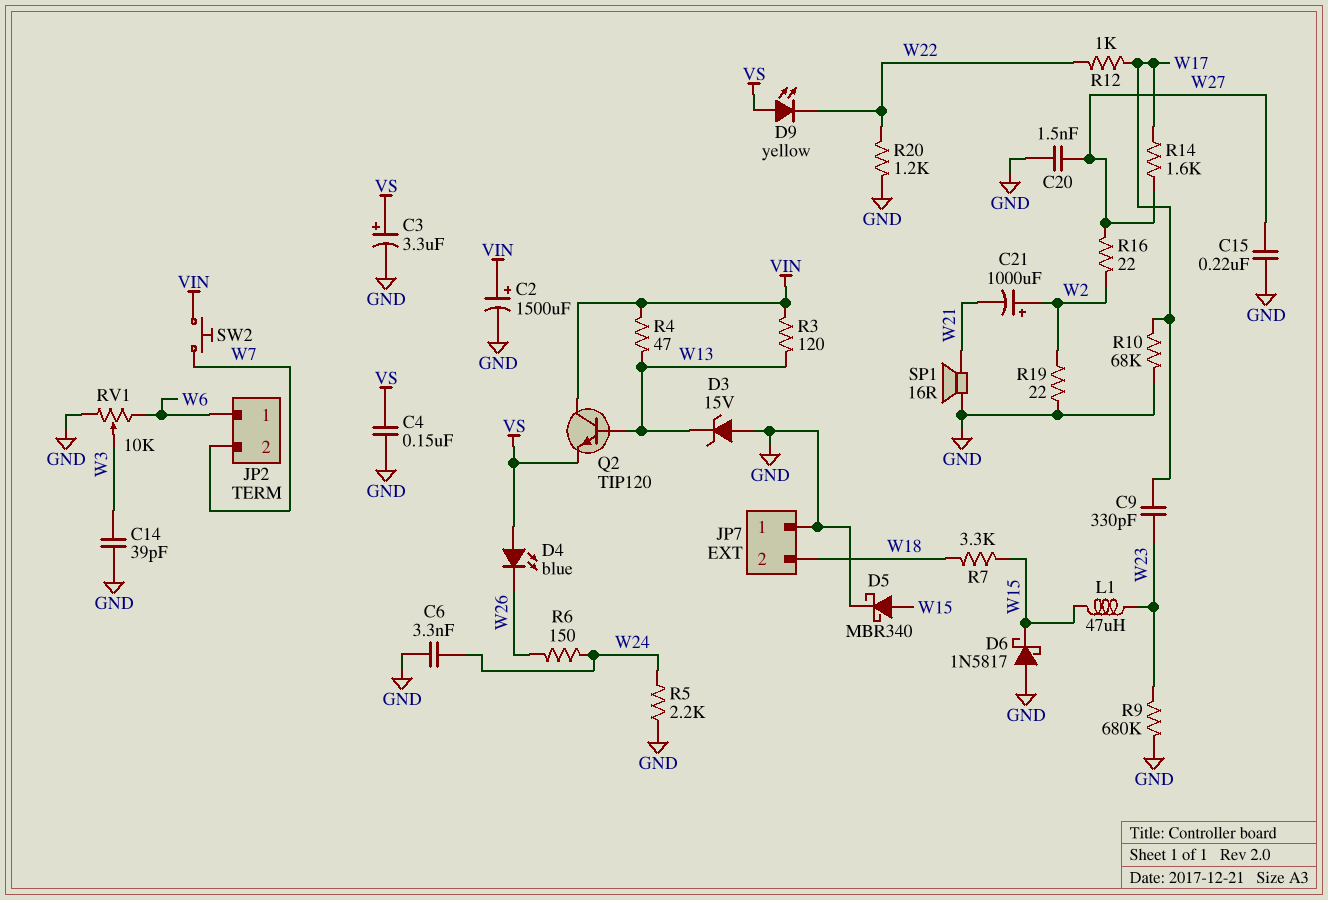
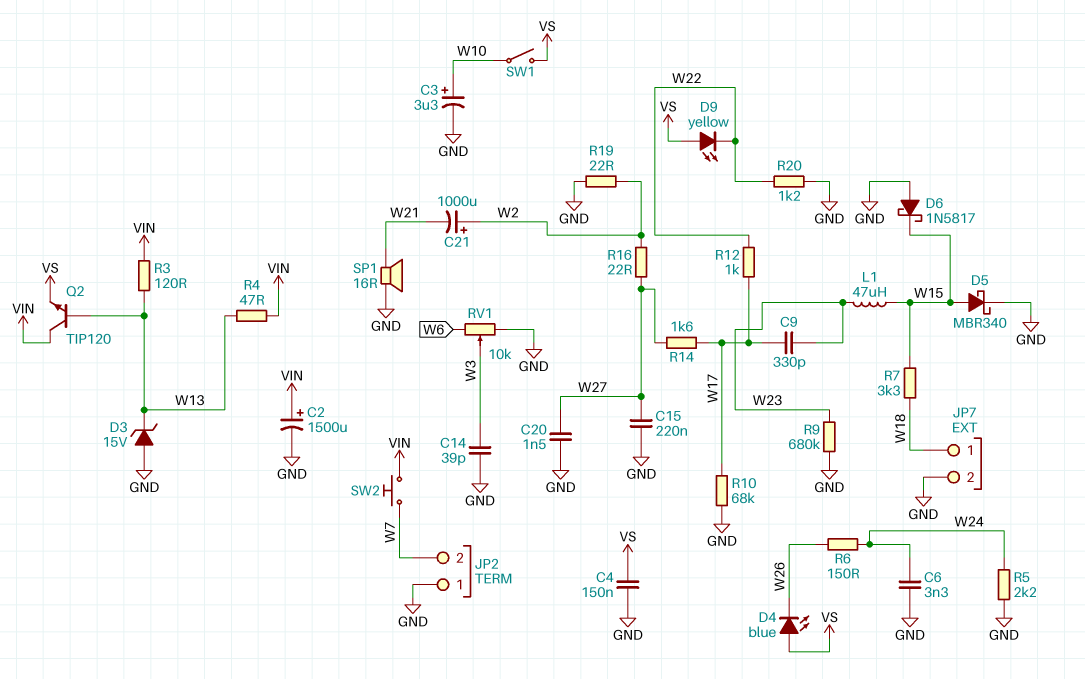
C3: 3.3uF (plus VS, minus GND) -> 3.3uF (plus W10, minus GND)
JP2 pin 1: W6 -> GND
JP7 pin 1: GND -> W18
JP7 pin 2: W18 -> GND
SW1: none -> switch (VS, W10)

